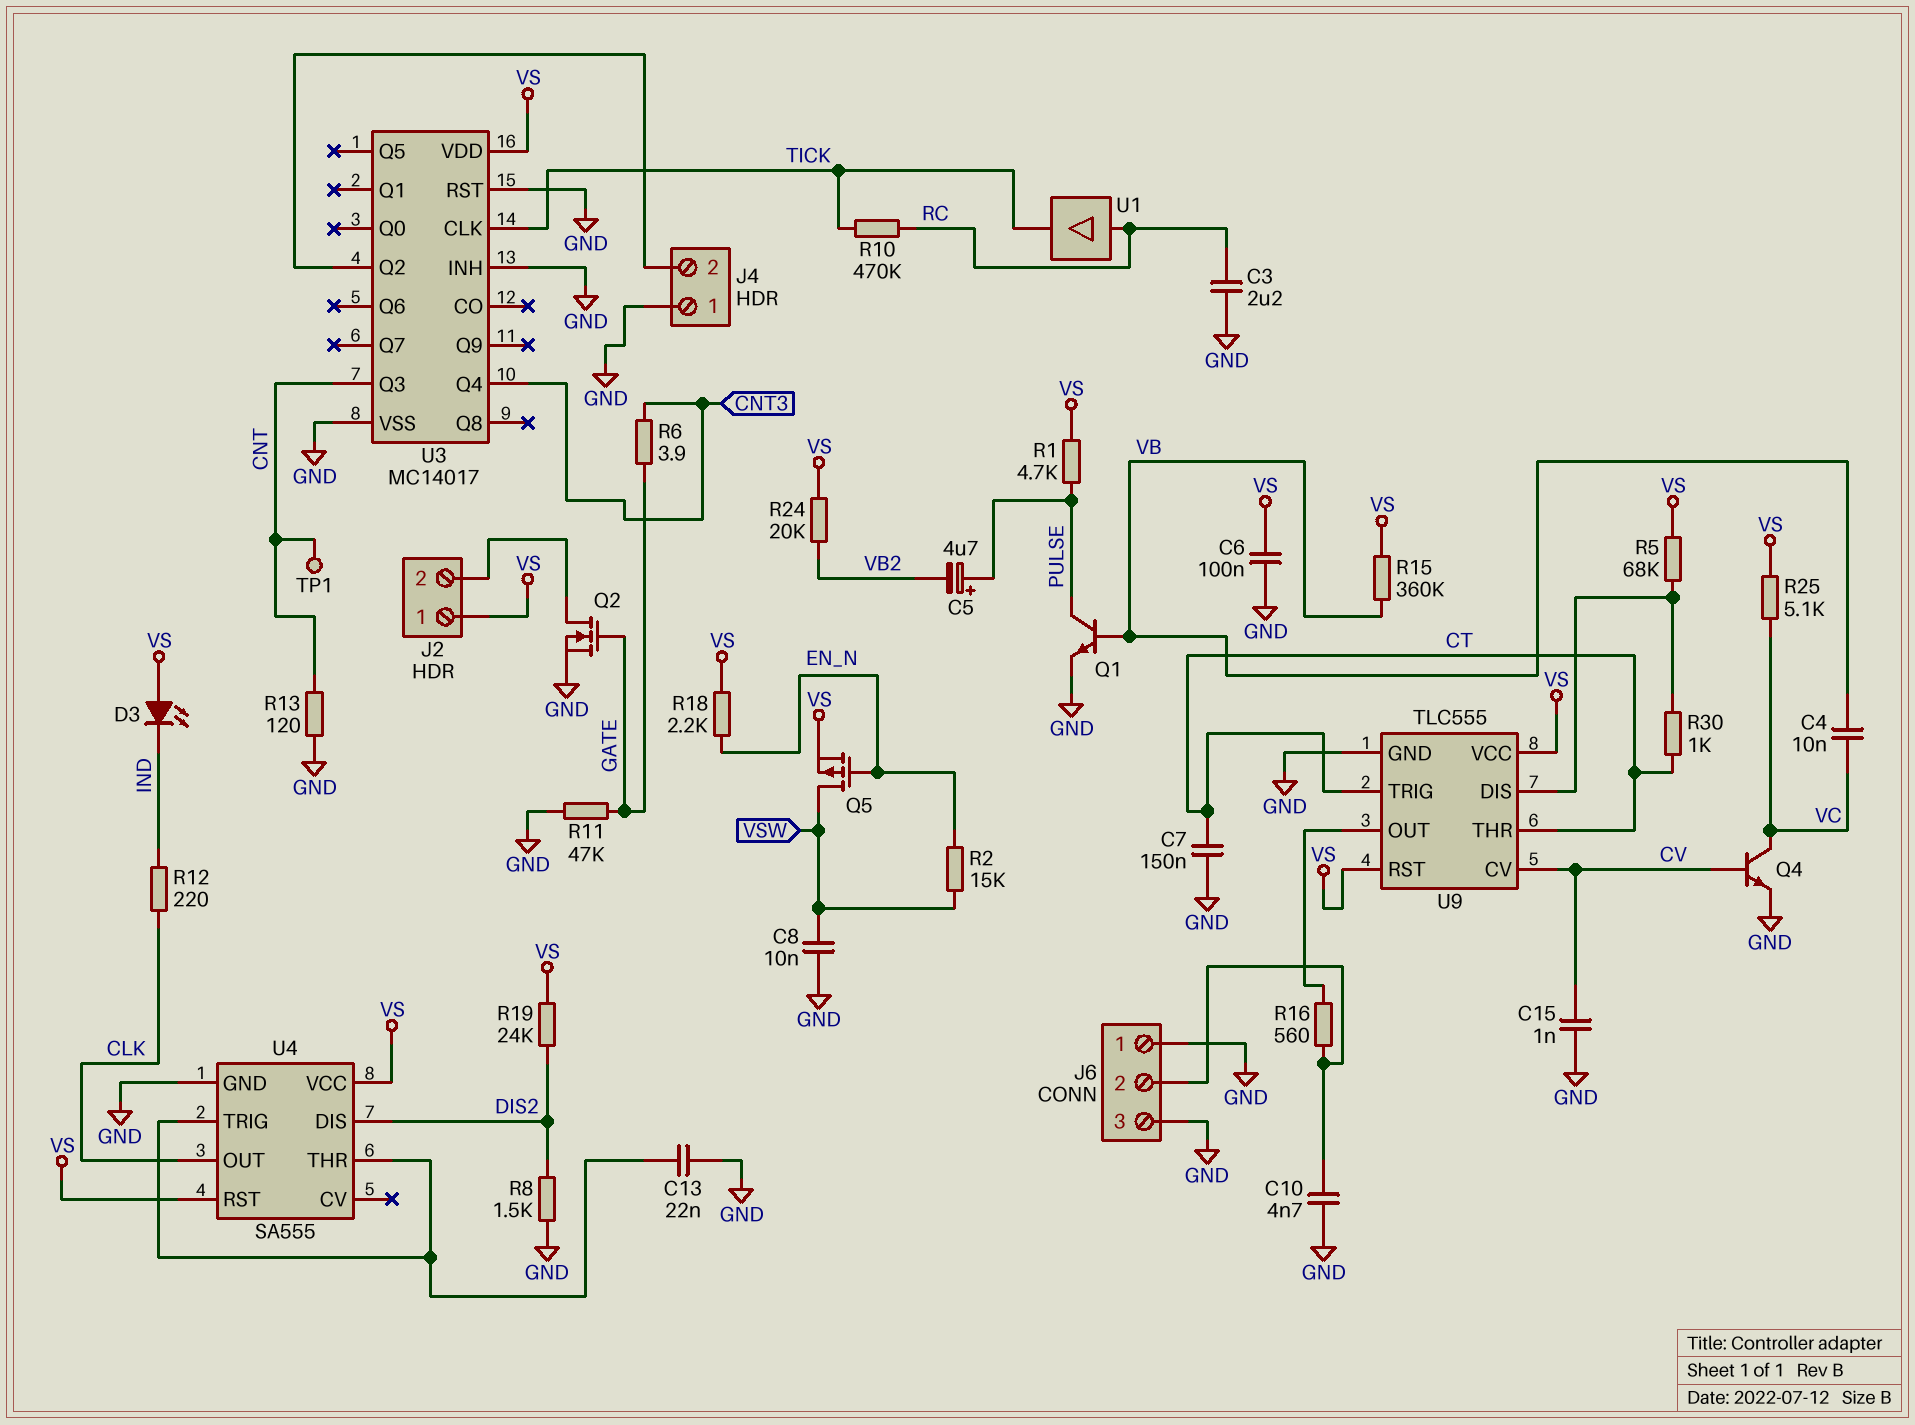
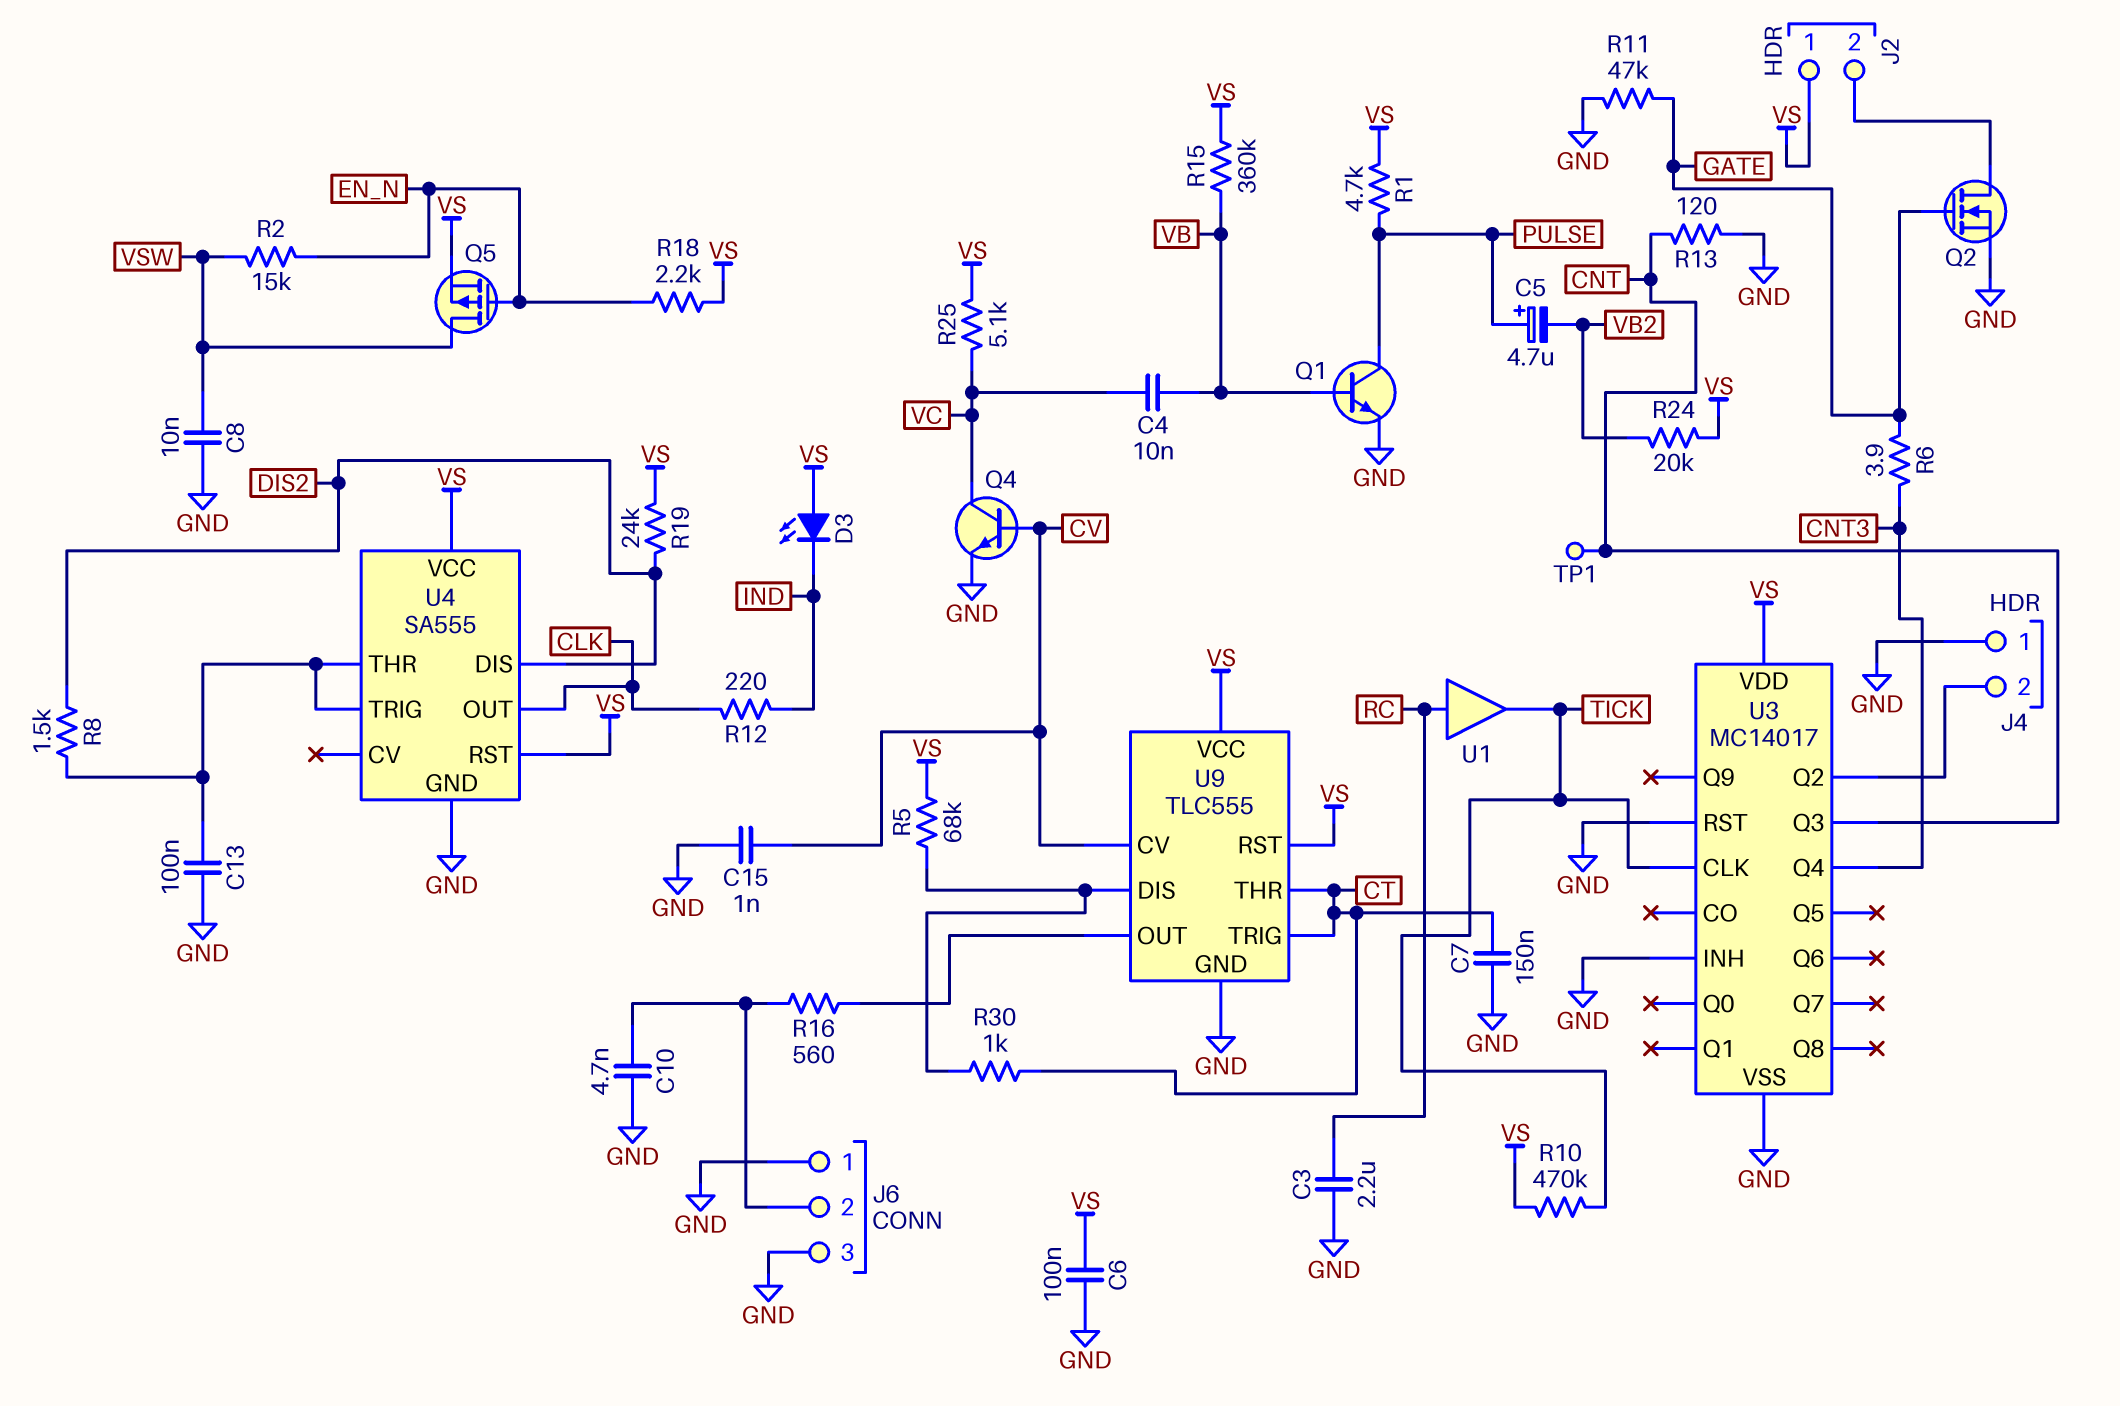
C13: 22nF (GND, U4/THR) -> 100nF (GND, U4/THR)
R8: 1.5k (DIS2, GND) -> 1.5k (DIS2, U4/THR)
R10: 470k (RC, TICK) -> 470k (TICK, VS)

